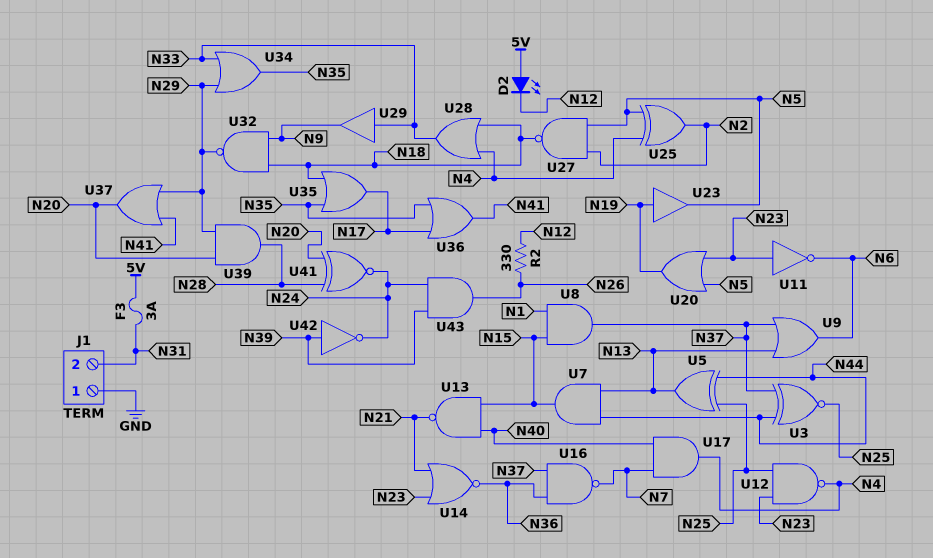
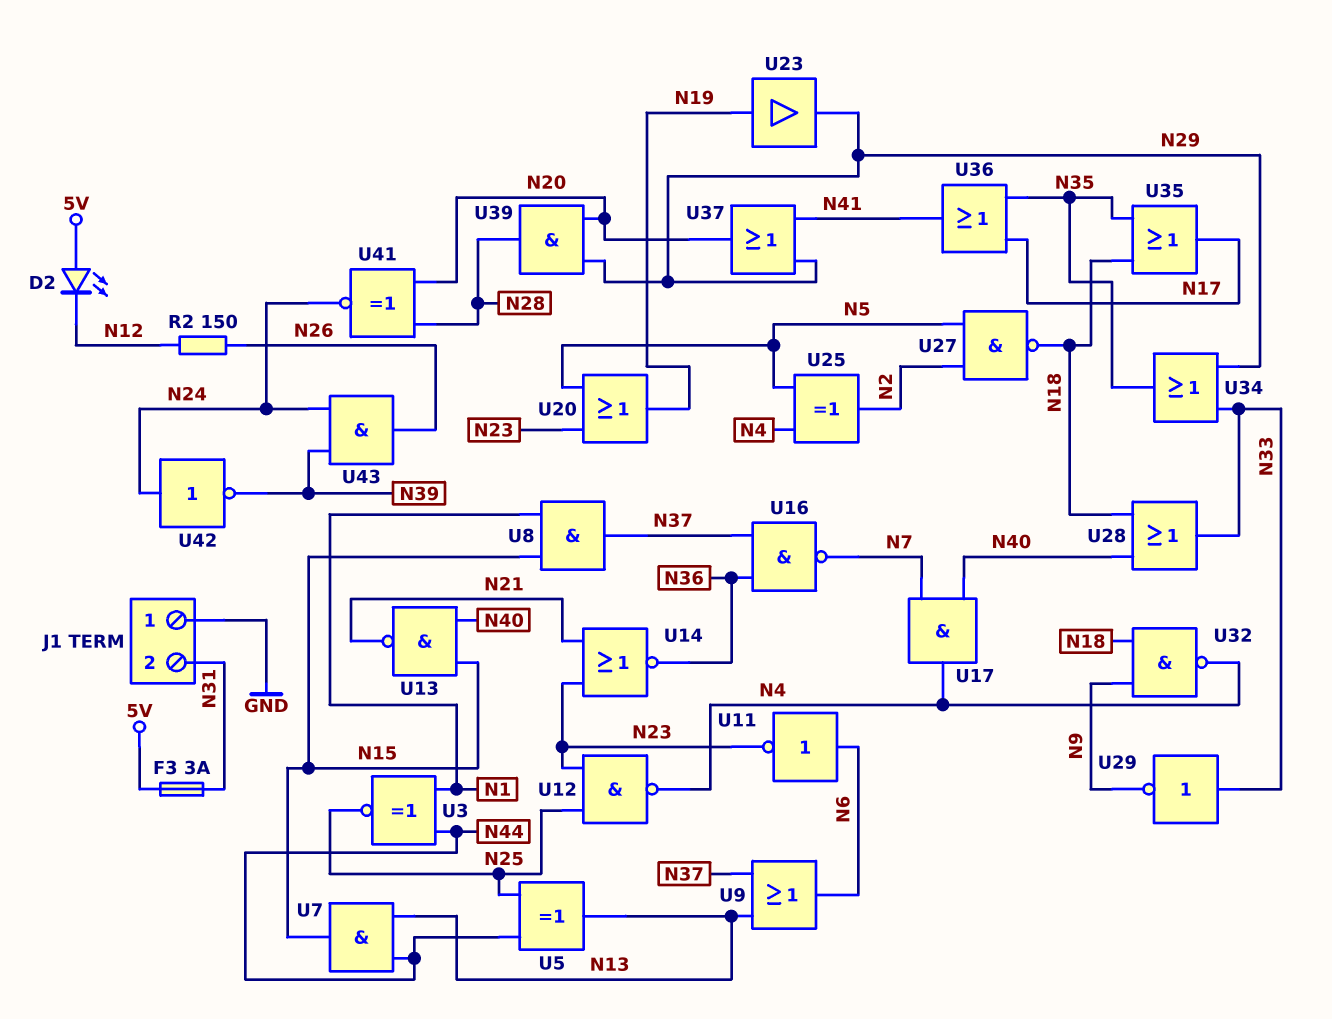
R2: 330 (N12, N26) -> 150 (N12, N26)
U3: XNOR (in N37, in N44, out N25) -> XNOR (in N1, in N44, out N25)
U11: NOT (in N23, out N6) -> NOT (in N6, out N23)
U23: buffer (in N19, out N5) -> buffer (in N19, out N29)
U28: OR (in N4, in N18, out N33) -> OR (in N18, in N40, out N33)
U29: buffer (in N33, out N9) -> NOT (in N33, out N9)
U32: NAND (in N9, in N18, out N29) -> NAND (in N9, in N18, out N4)
U42: NOT (in N39, out N24) -> NOT (in N24, out N39)

